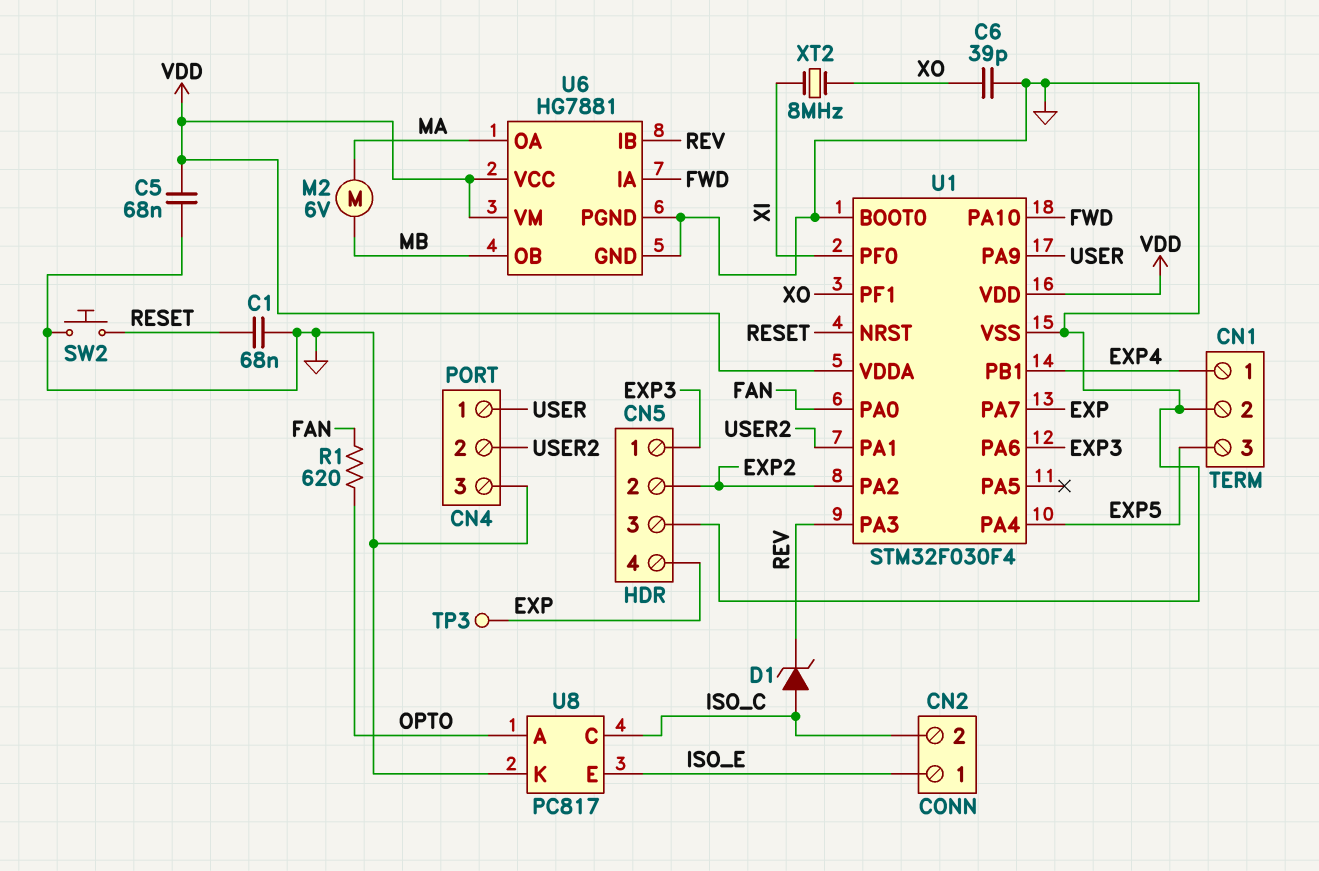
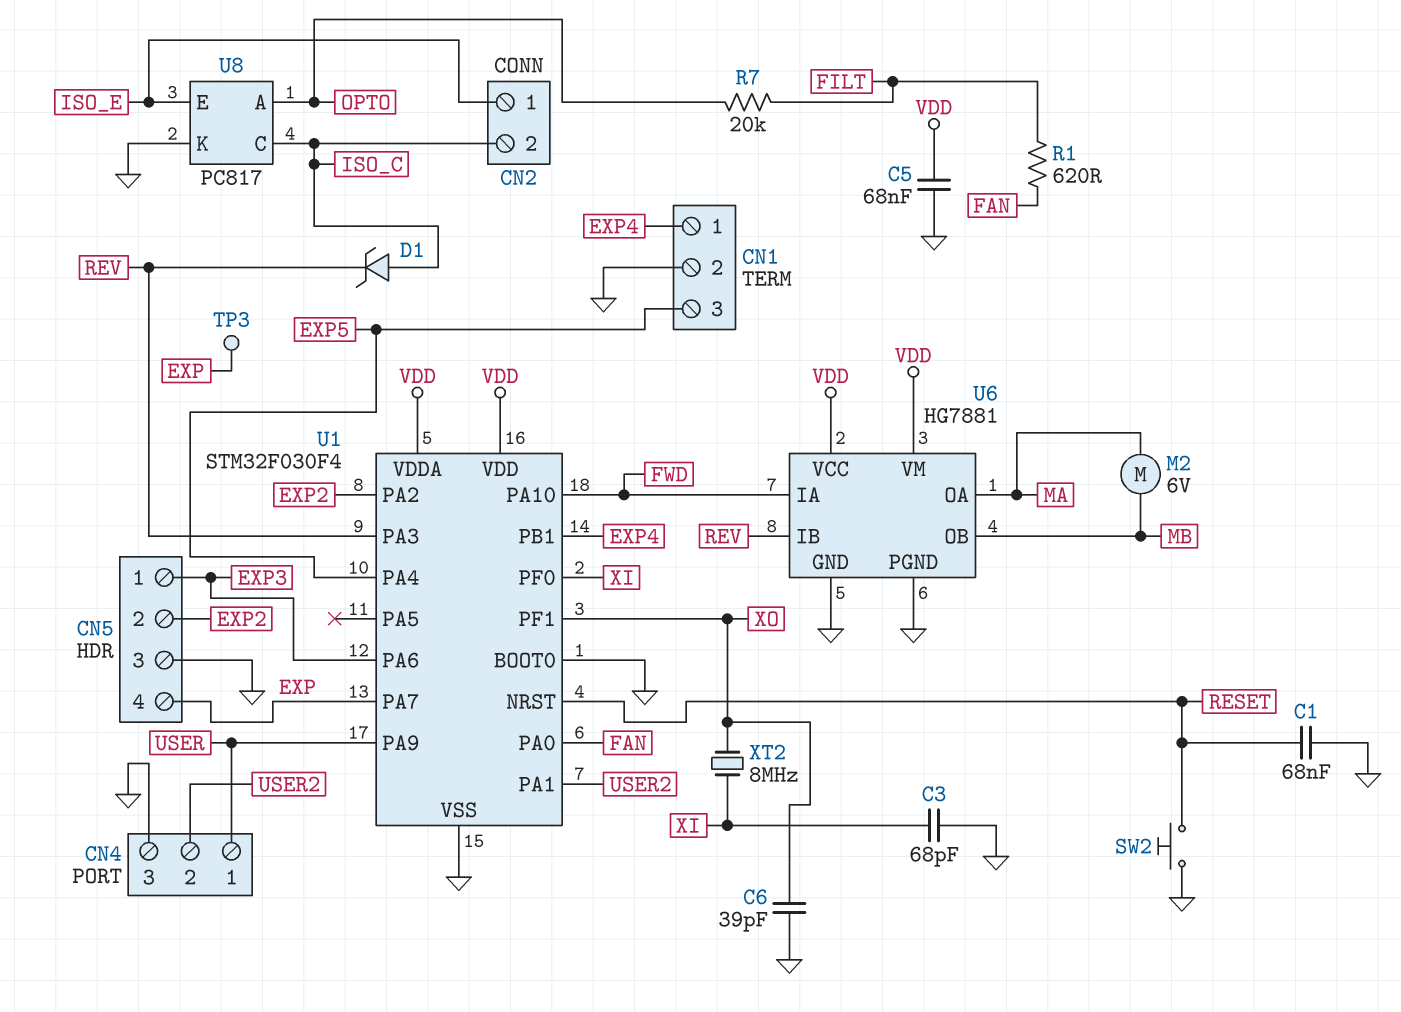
C3: none -> 68pF (GND, XI)
R1: 620 (FAN, OPTO) -> 620 (FAN, FILT)
R7: none -> 20k (FILT, OPTO)

